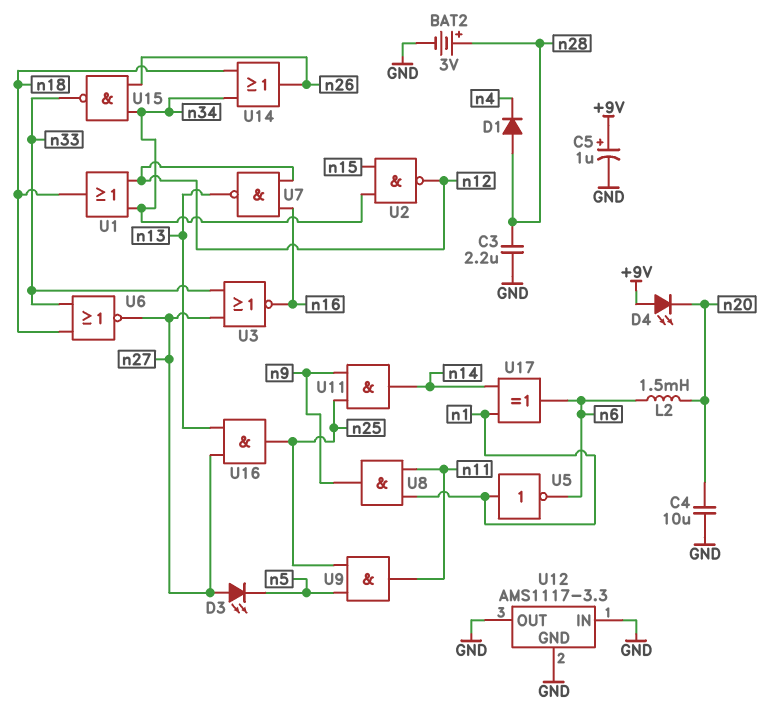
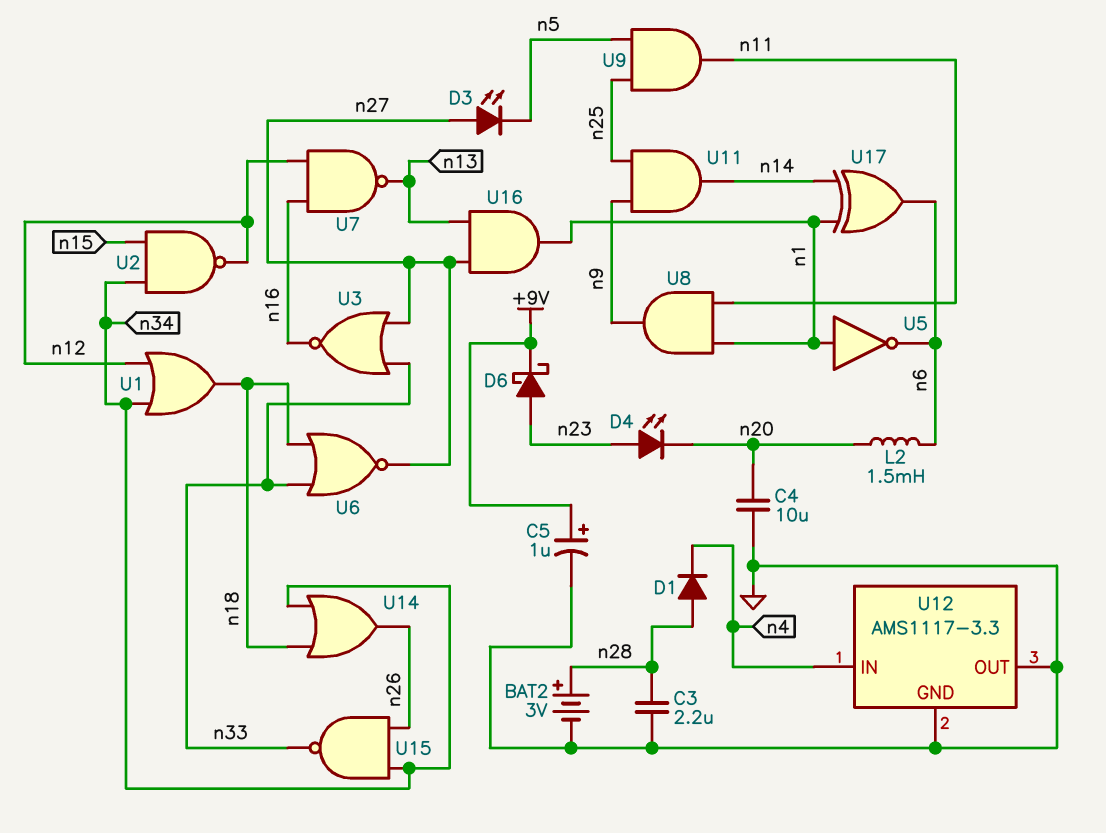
D4: LED (A +9V, K n20) -> LED (A n23, K n20)
D6: none -> schottky (A n23, K +9V)
U12 pin IN: GND -> n4
U16: AND (in n13, in n27, out n25) -> AND (in n13, in n27, out n1)

